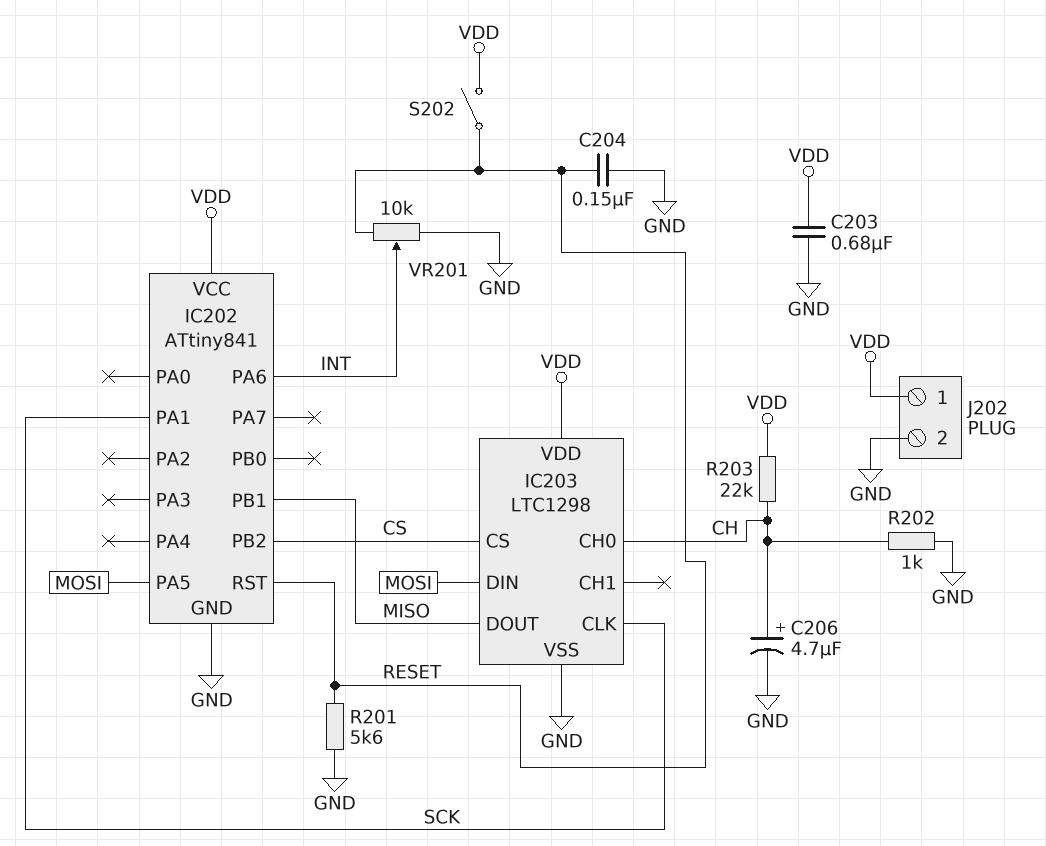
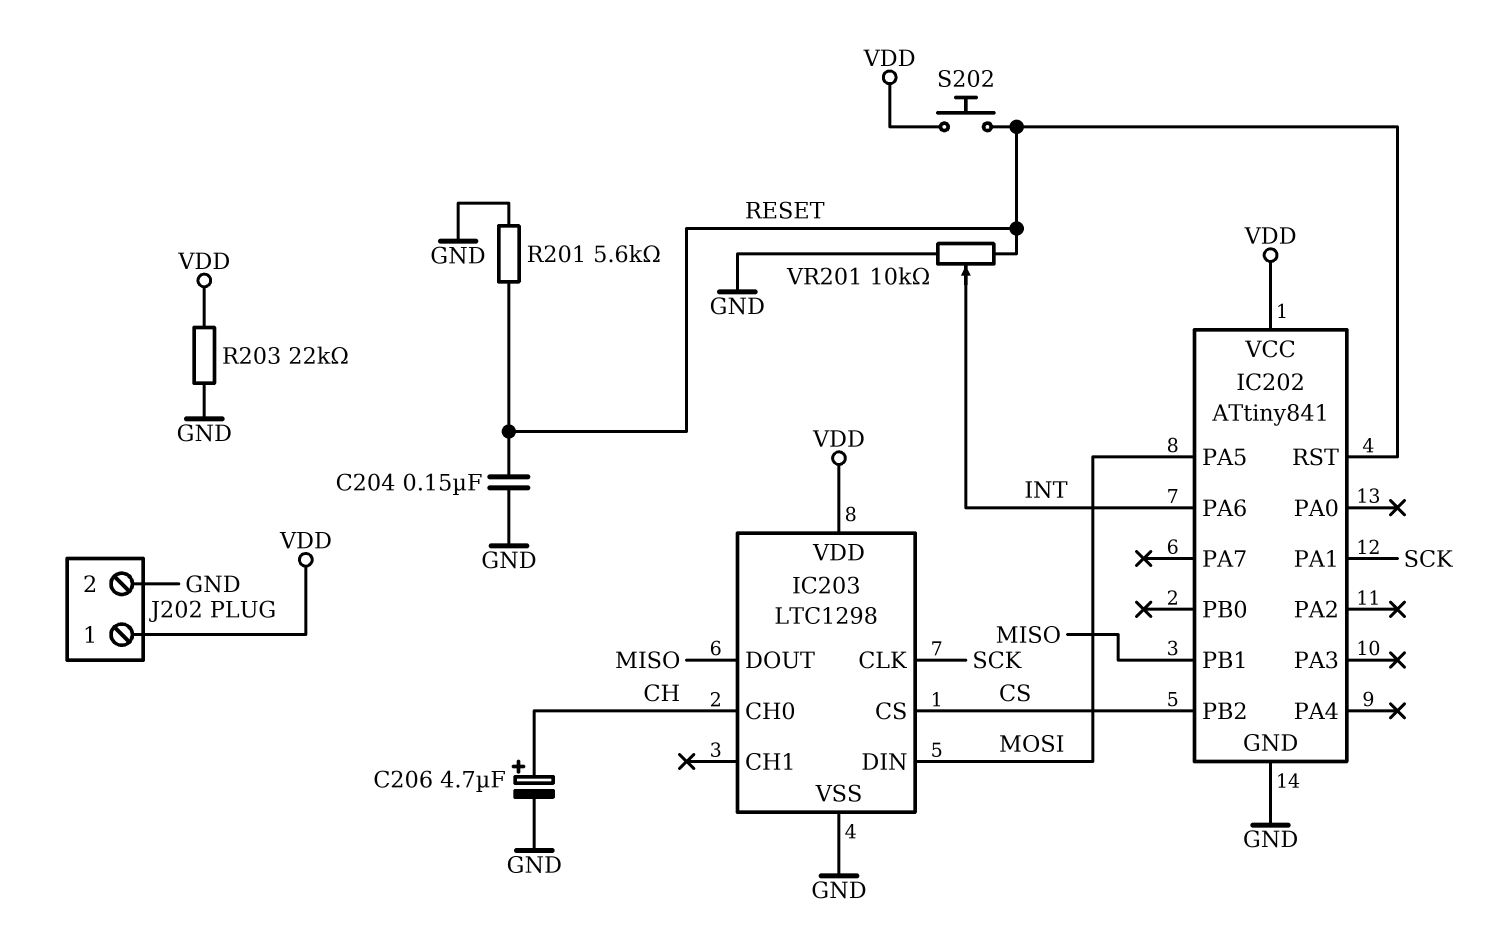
C203: 680nF (GND, VDD) -> none
R202: 1k (CH, GND) -> none
R203: 22k (CH, VDD) -> 22k (GND, VDD)
S202: switch (RESET, VDD) -> button (RESET, VDD)

